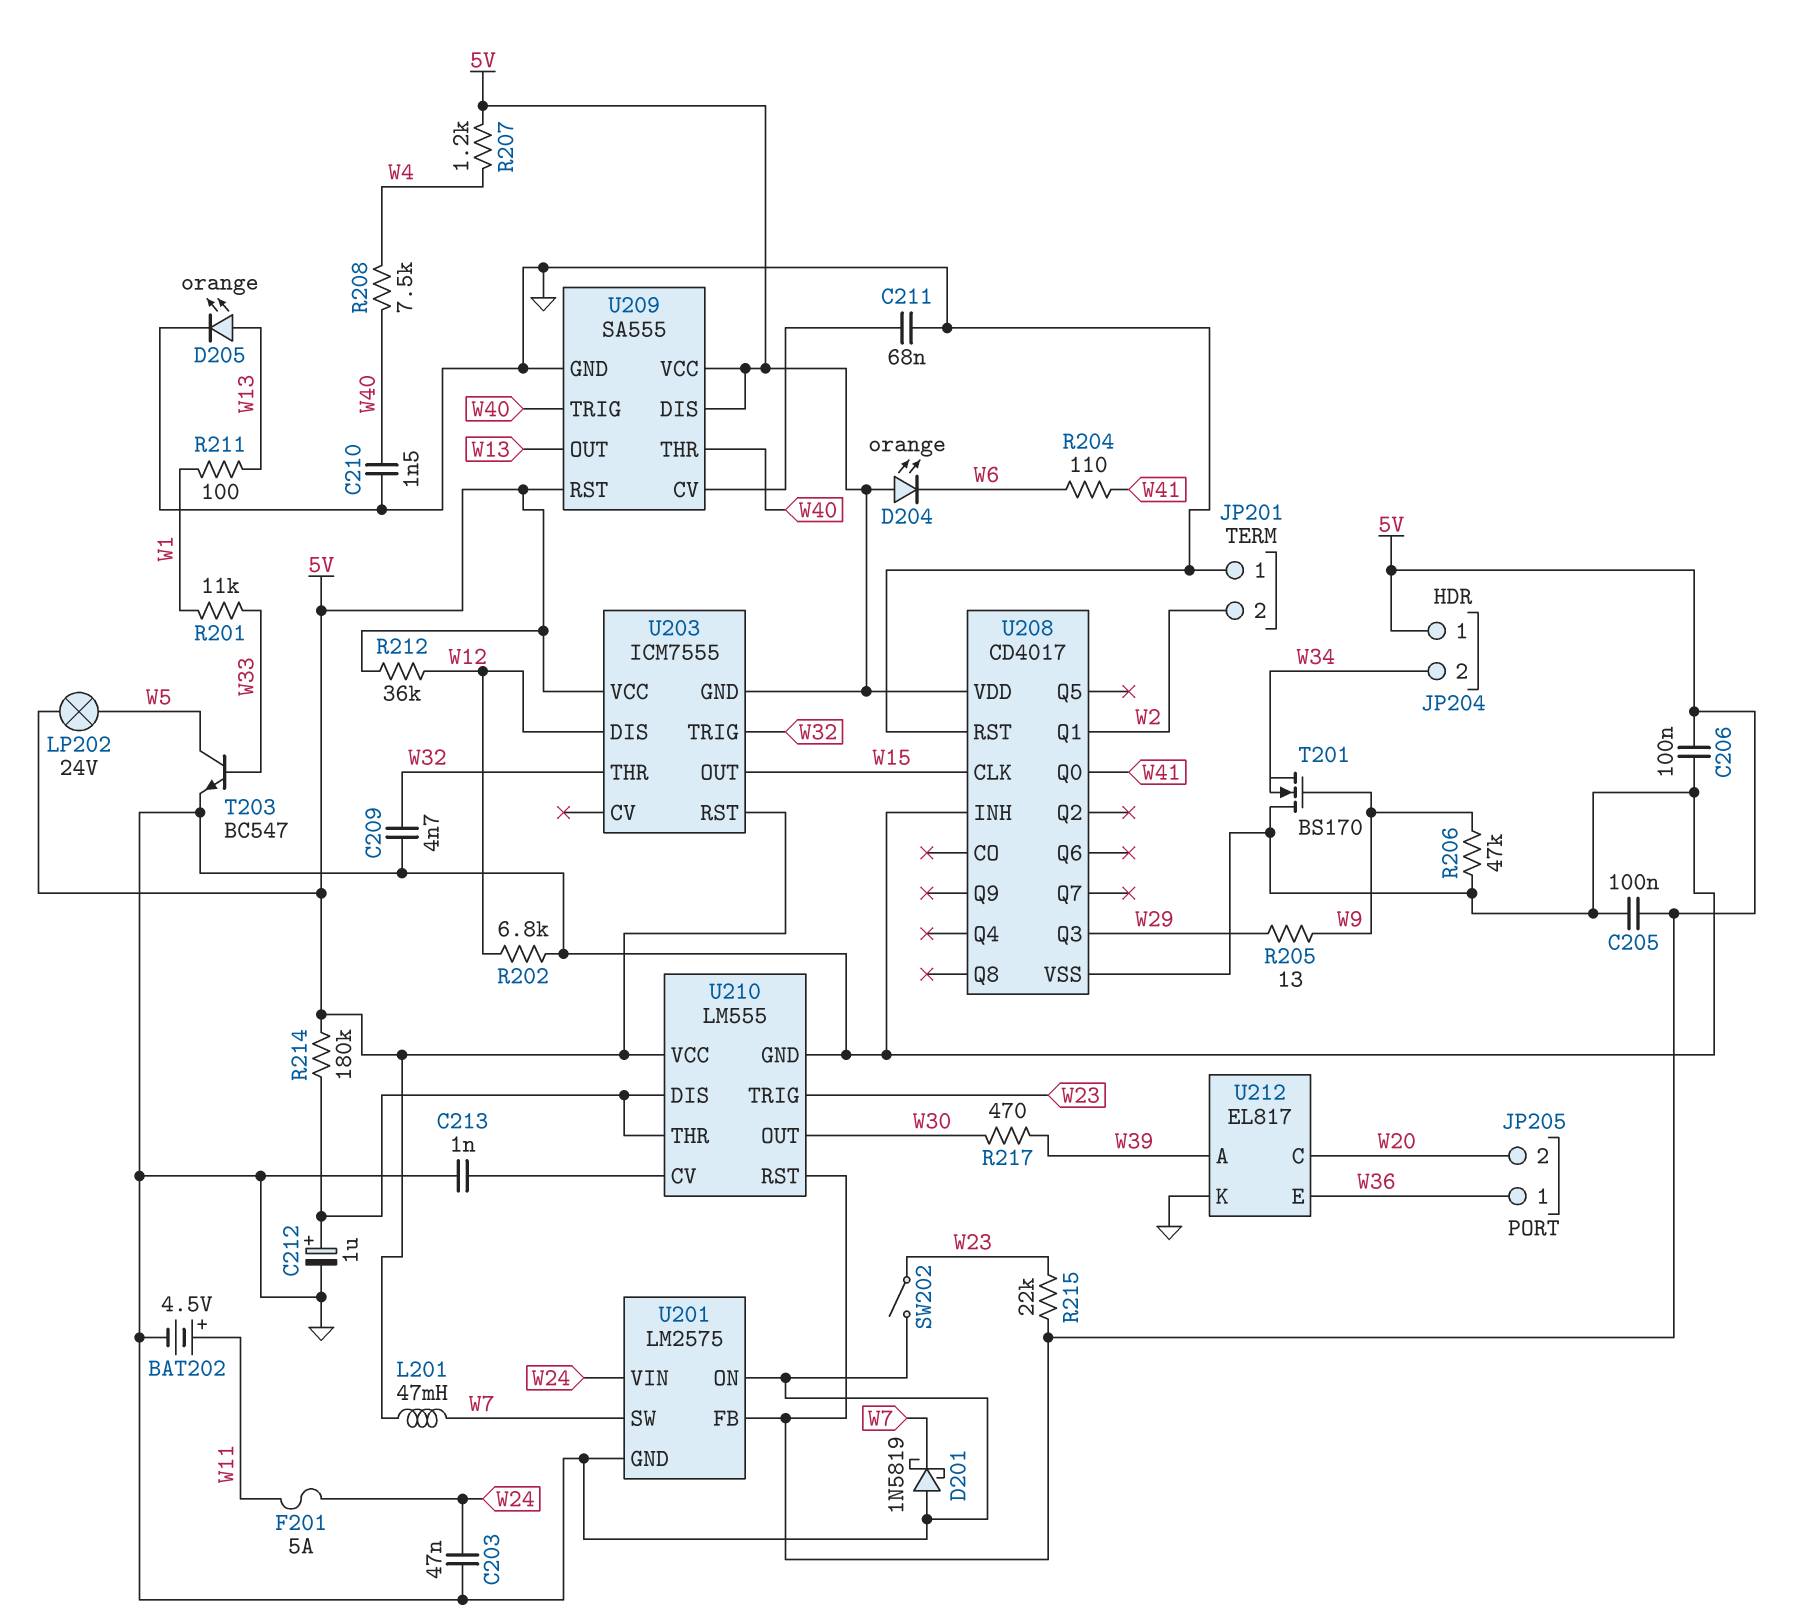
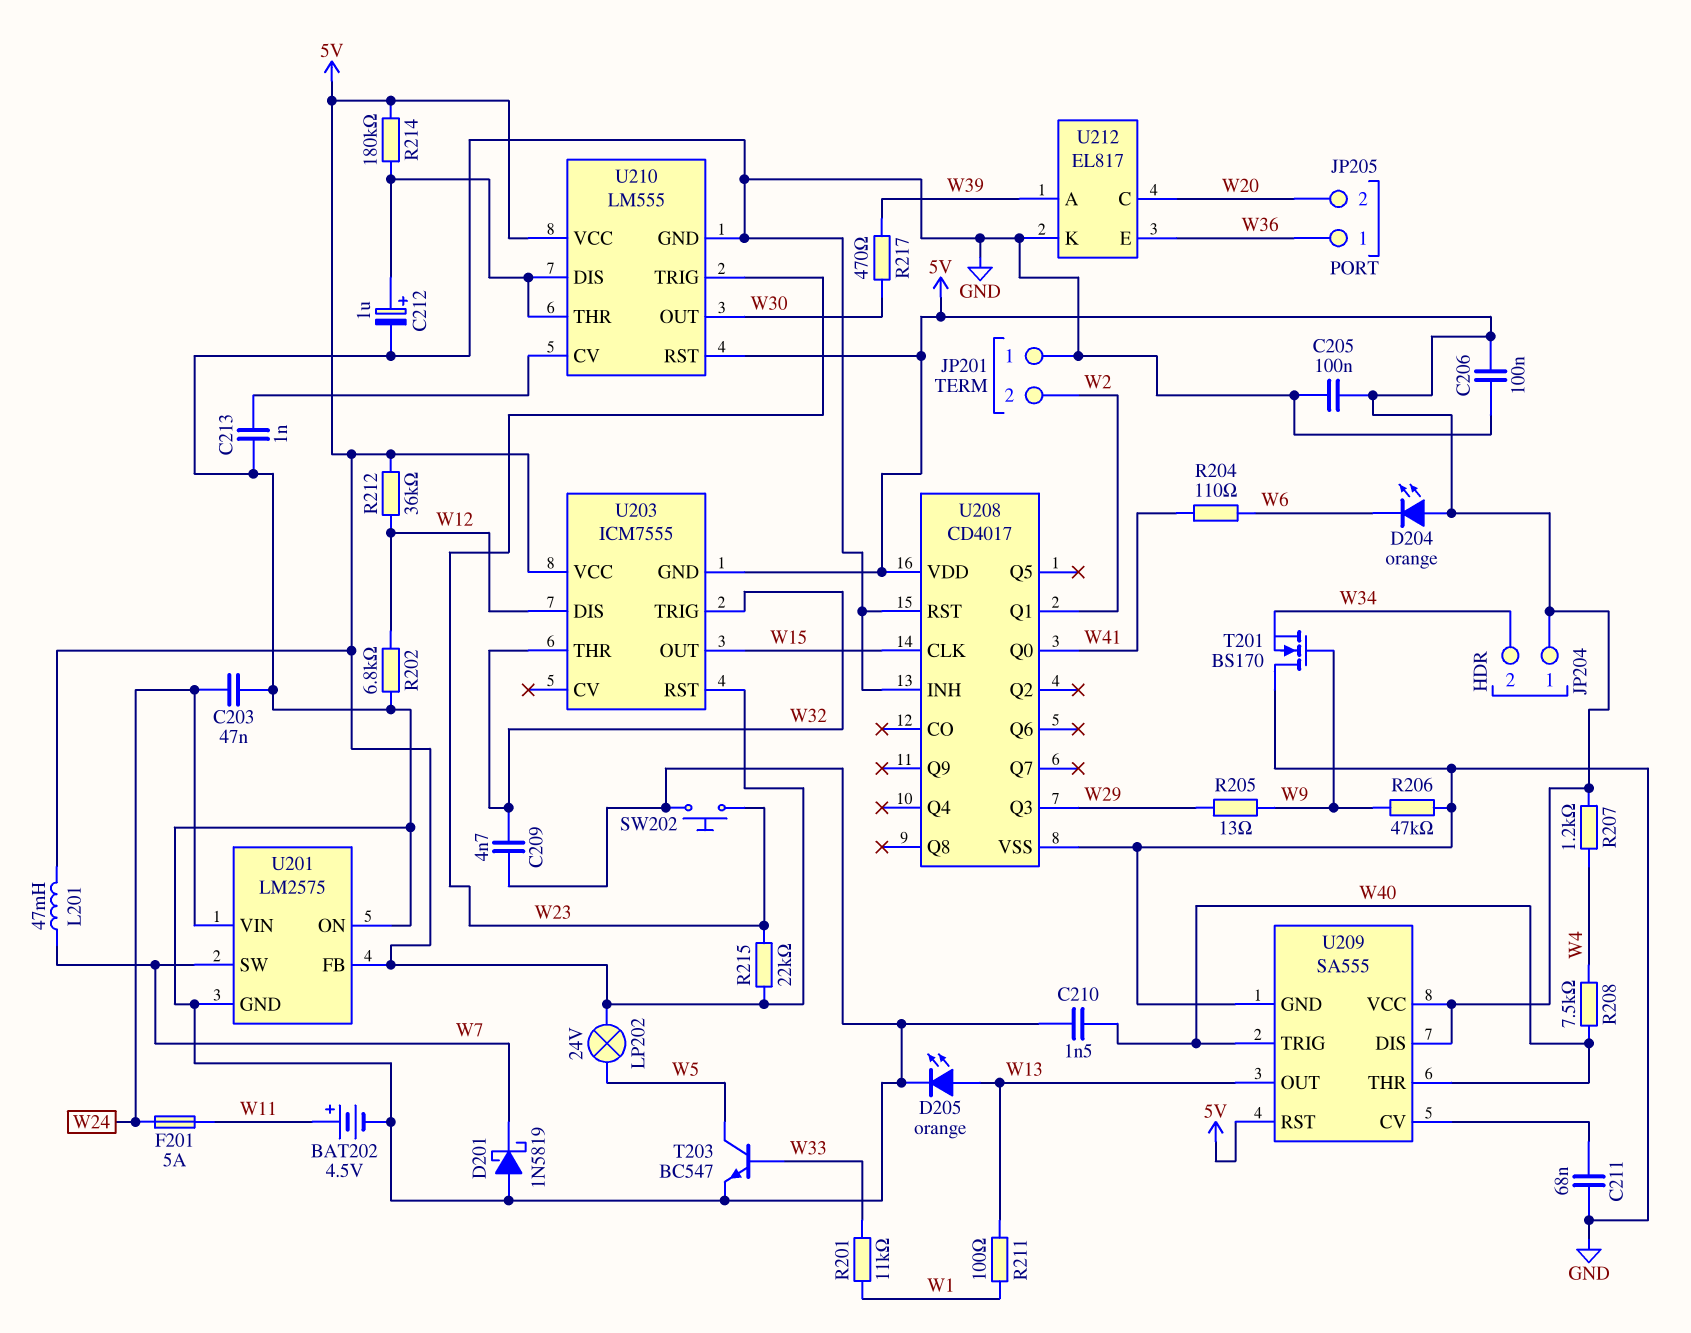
SW202: switch (GND, W23) -> button (GND, W23)

